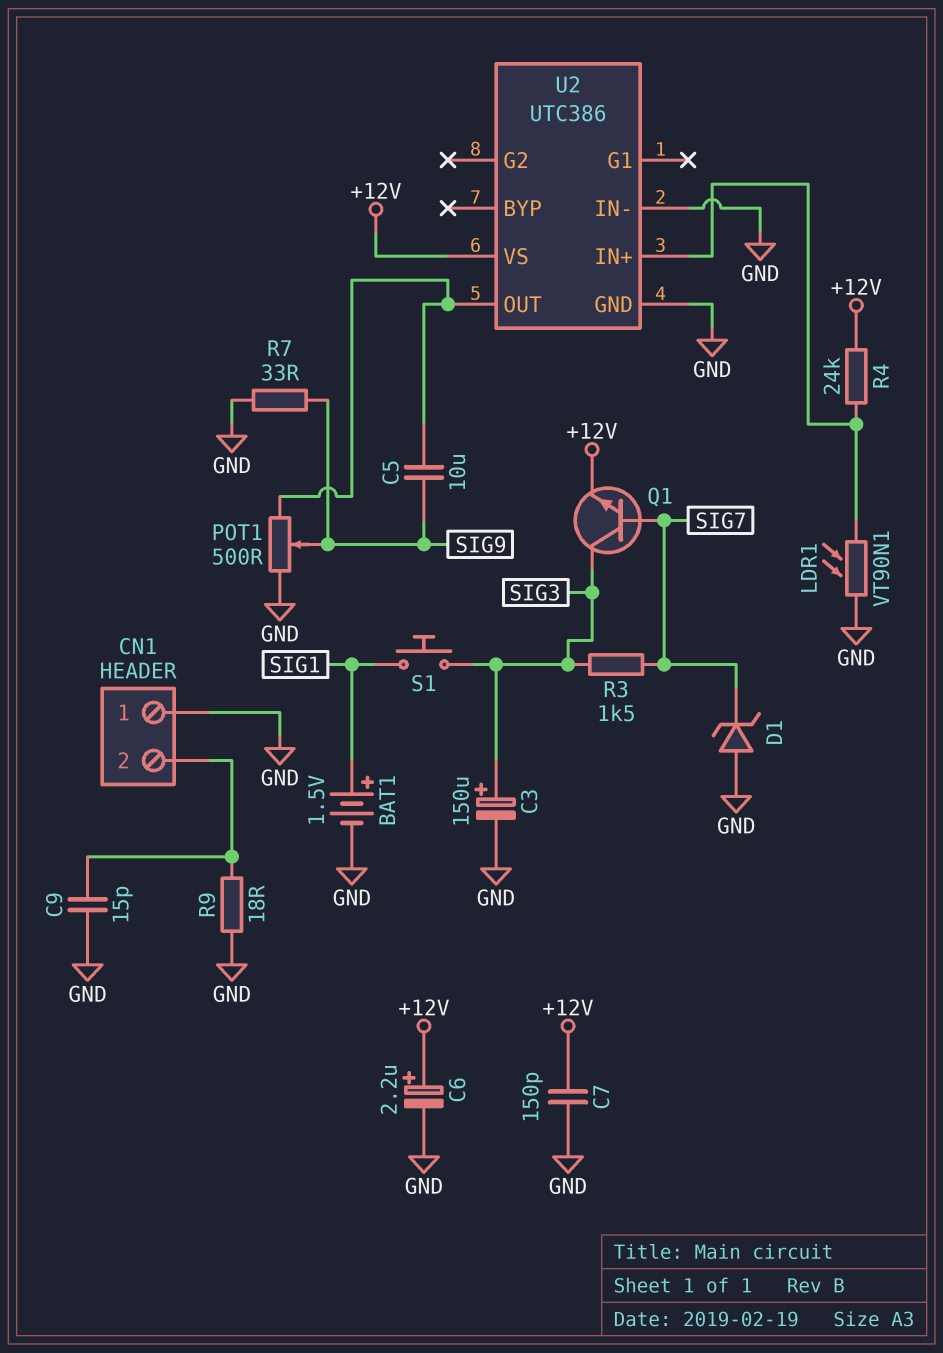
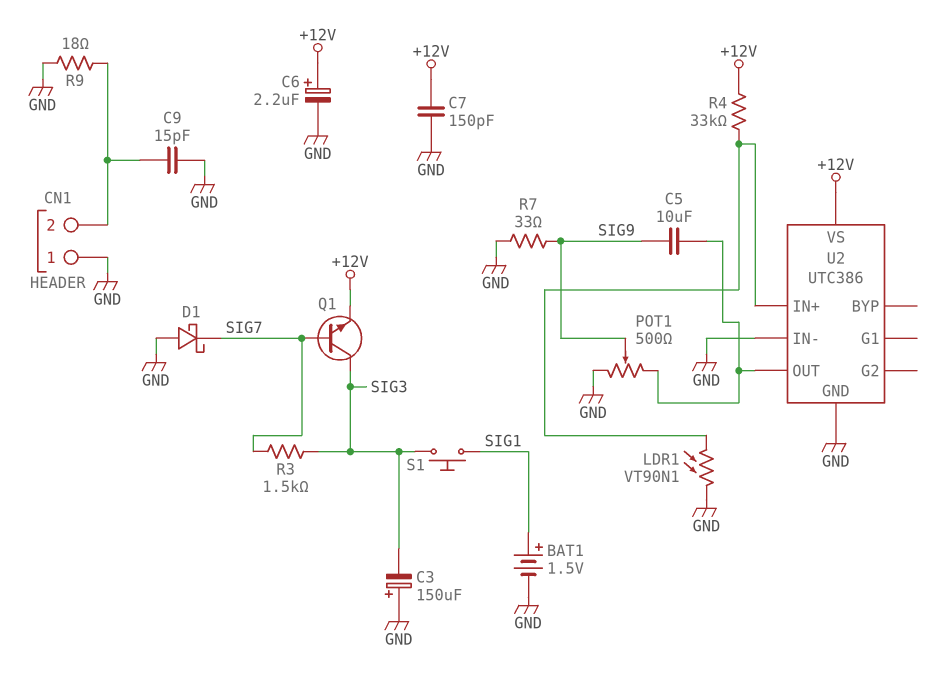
C3: 150uF (plus SIG3, minus GND) -> 150uF (plus GND, minus SIG3)
D1: zener (A GND, K SIG7) -> schottky (A GND, K SIG7)
R4: 24k (+12V, U2/IN+) -> 33k (+12V, U2/IN+)

